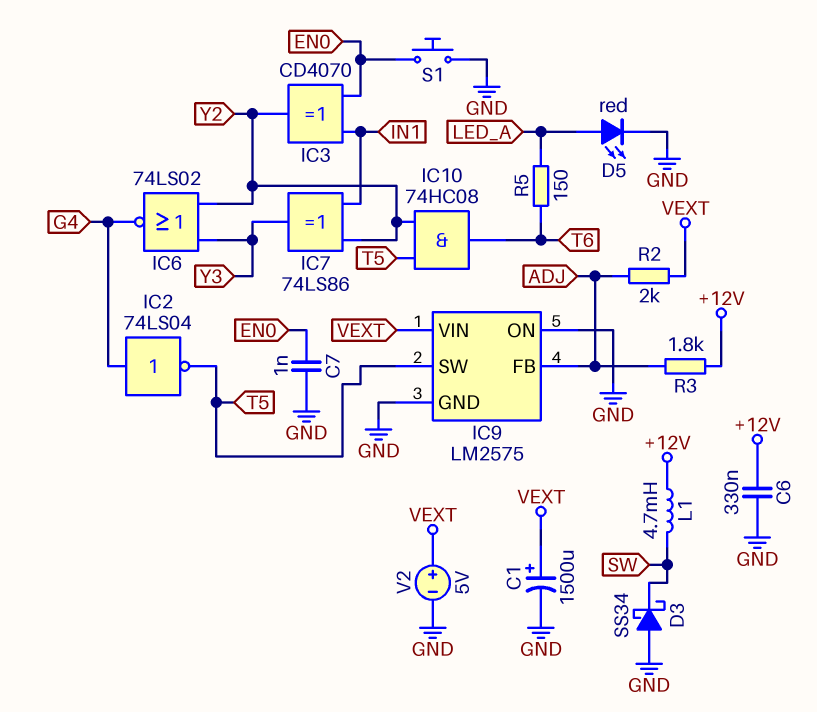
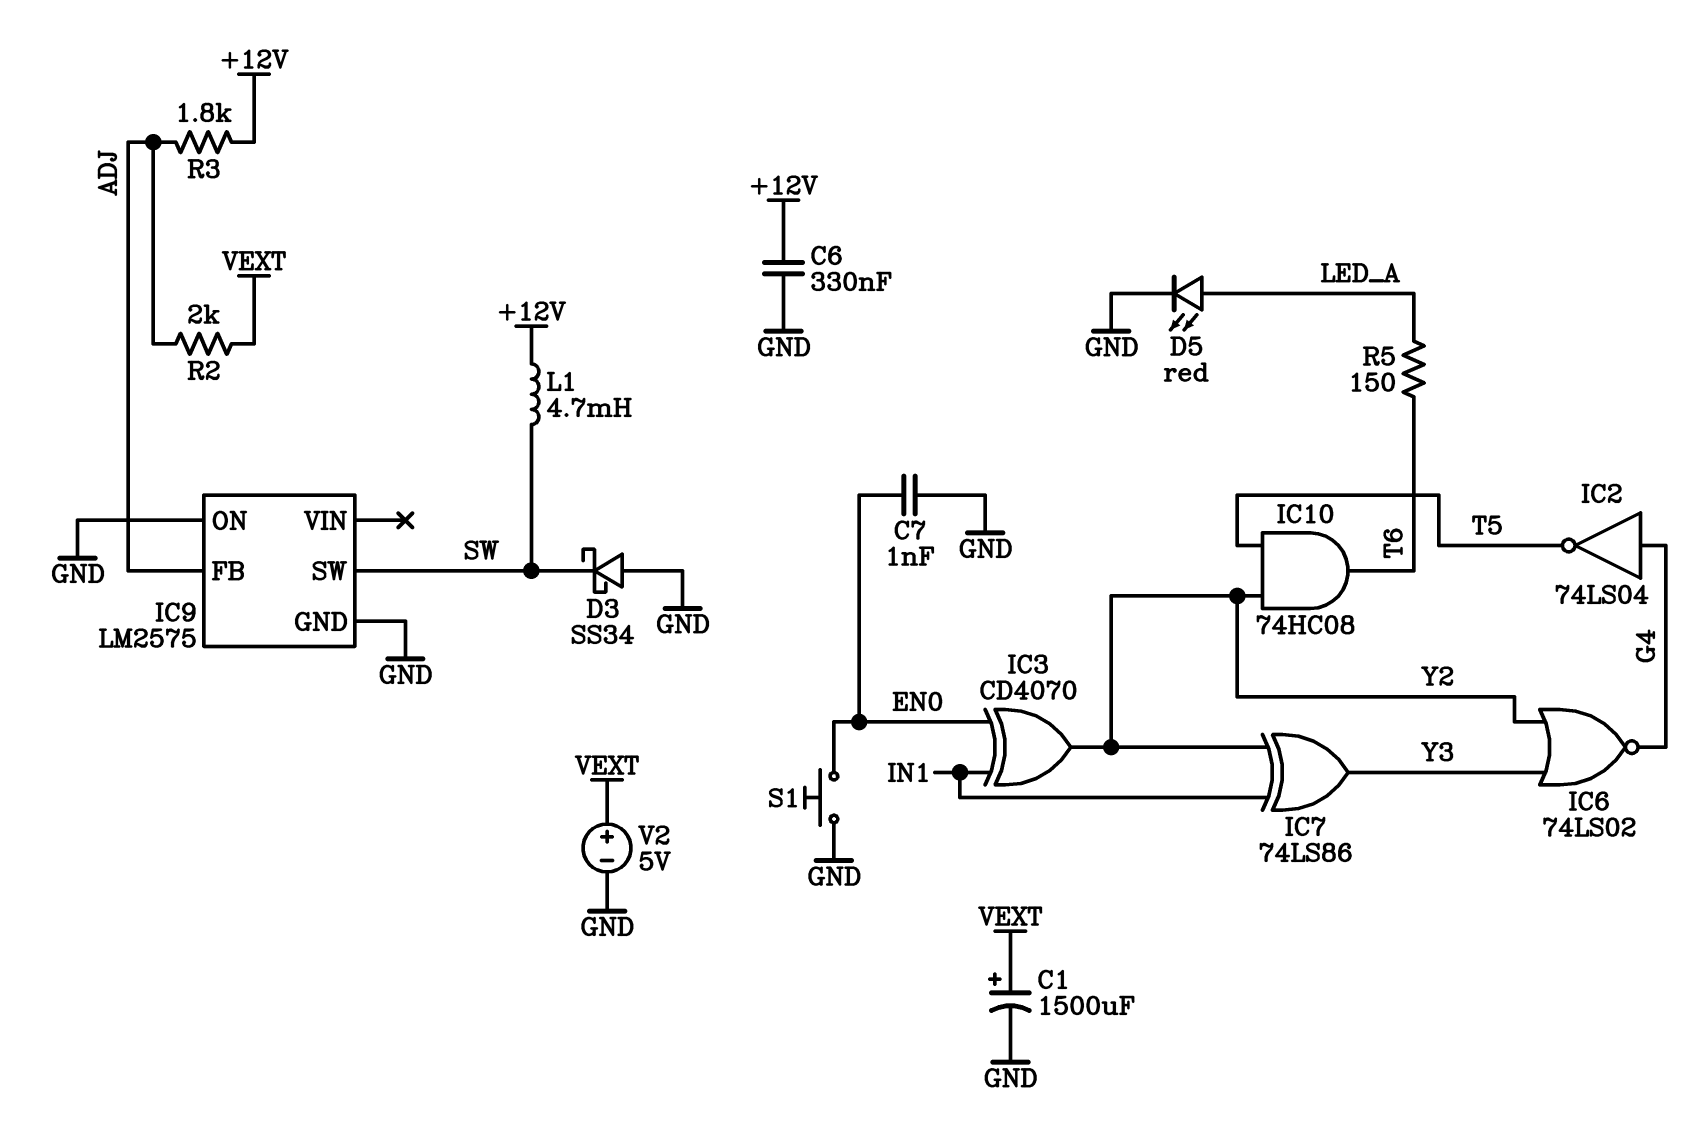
IC9 pin SW: T5 -> SW
IC9 pin VIN: VEXT -> none

